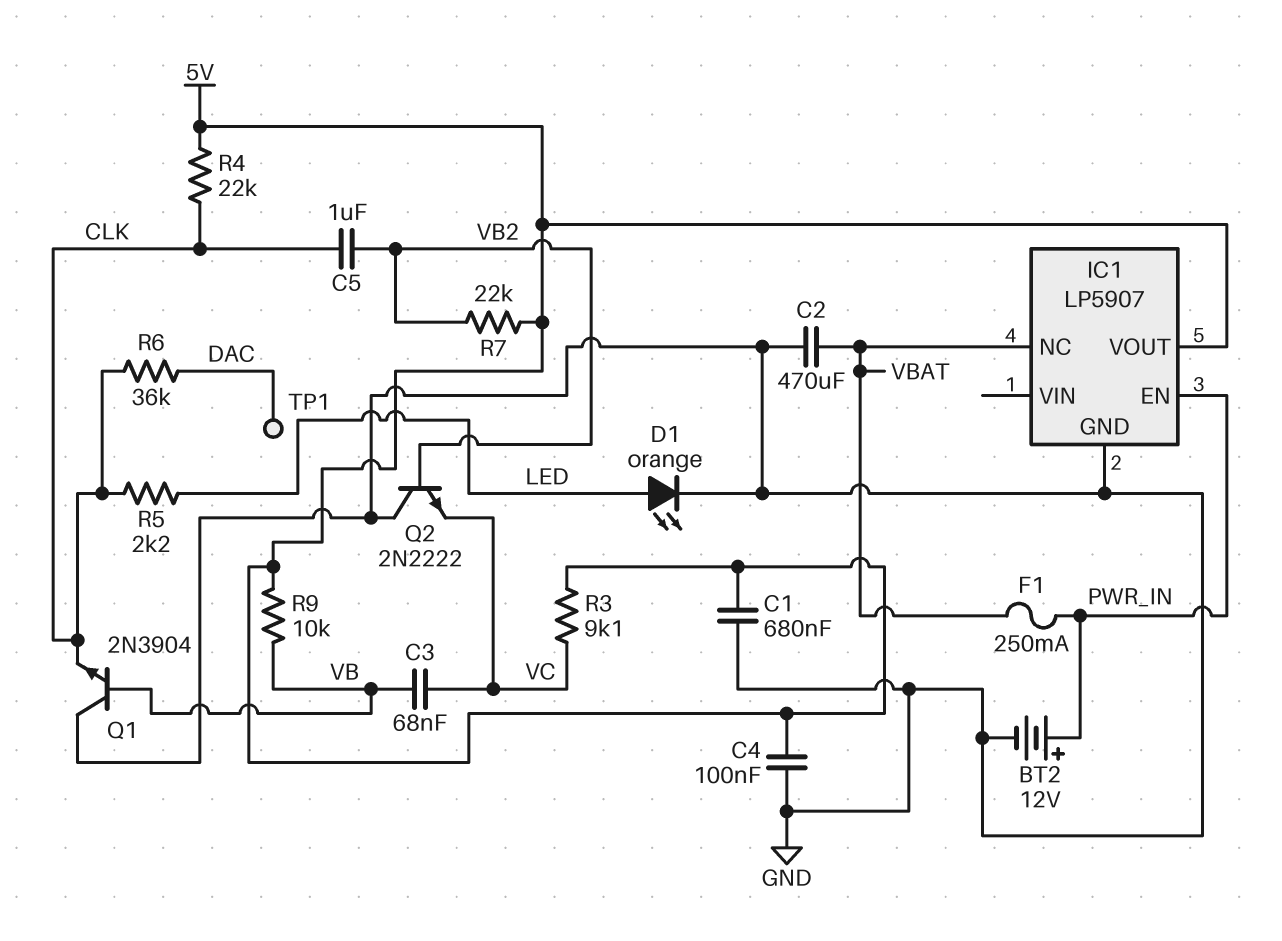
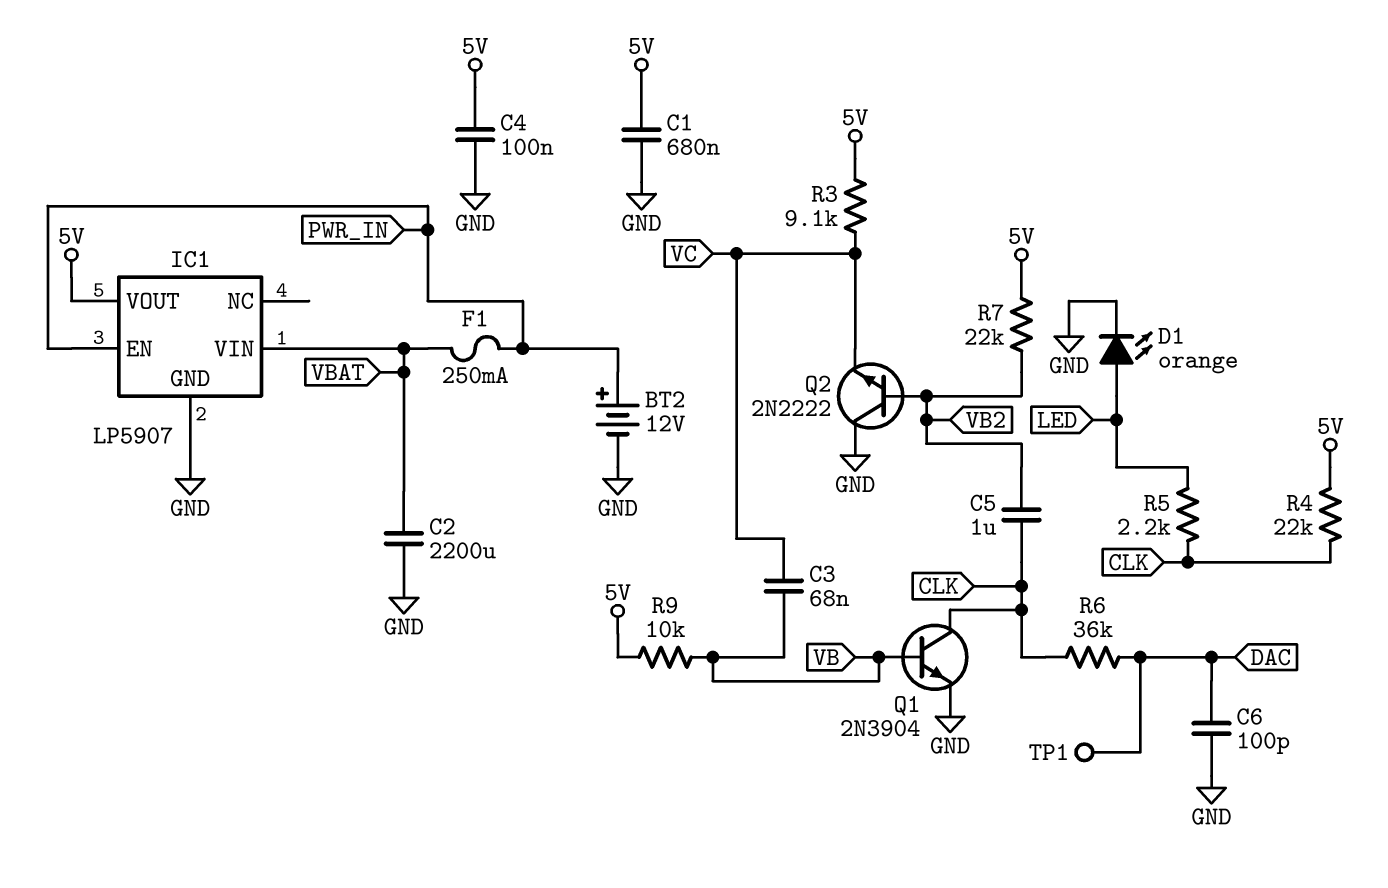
C2: 470uF (GND, VBAT) -> 2200uF (GND, VBAT)
C6: none -> 100pF (DAC, GND)
IC1 pin NC: VBAT -> none
IC1 pin VIN: none -> VBAT
Q1: NPN 2N3904 (B VB, C GND, E CLK) -> NPN 2N3904 (B VB, C CLK, E GND)

